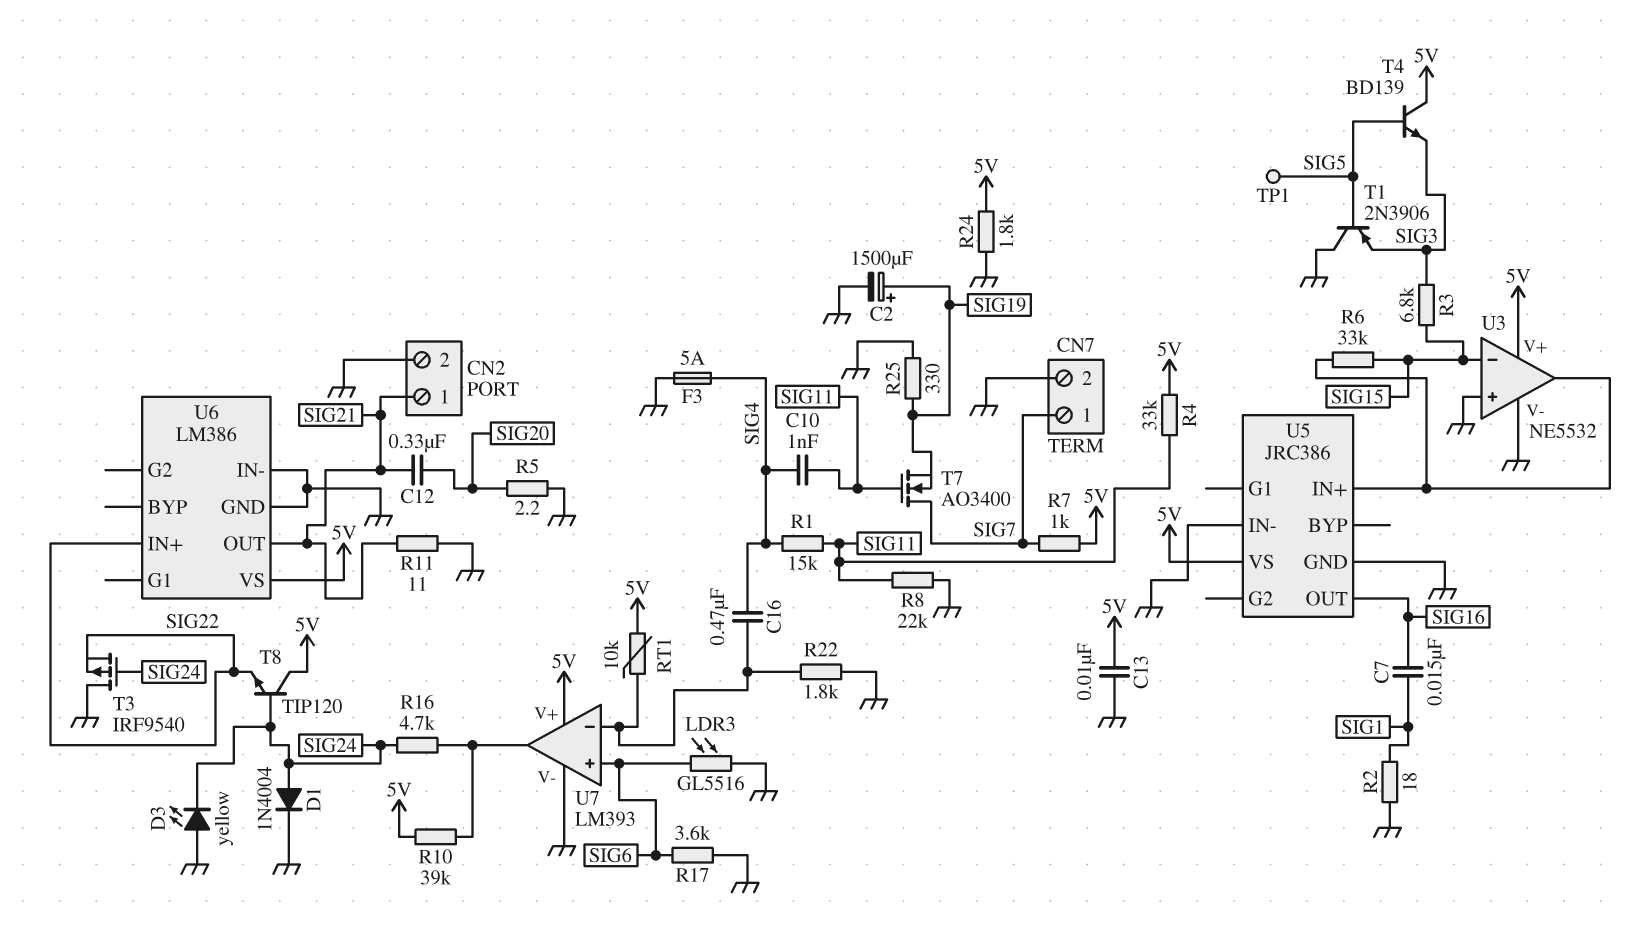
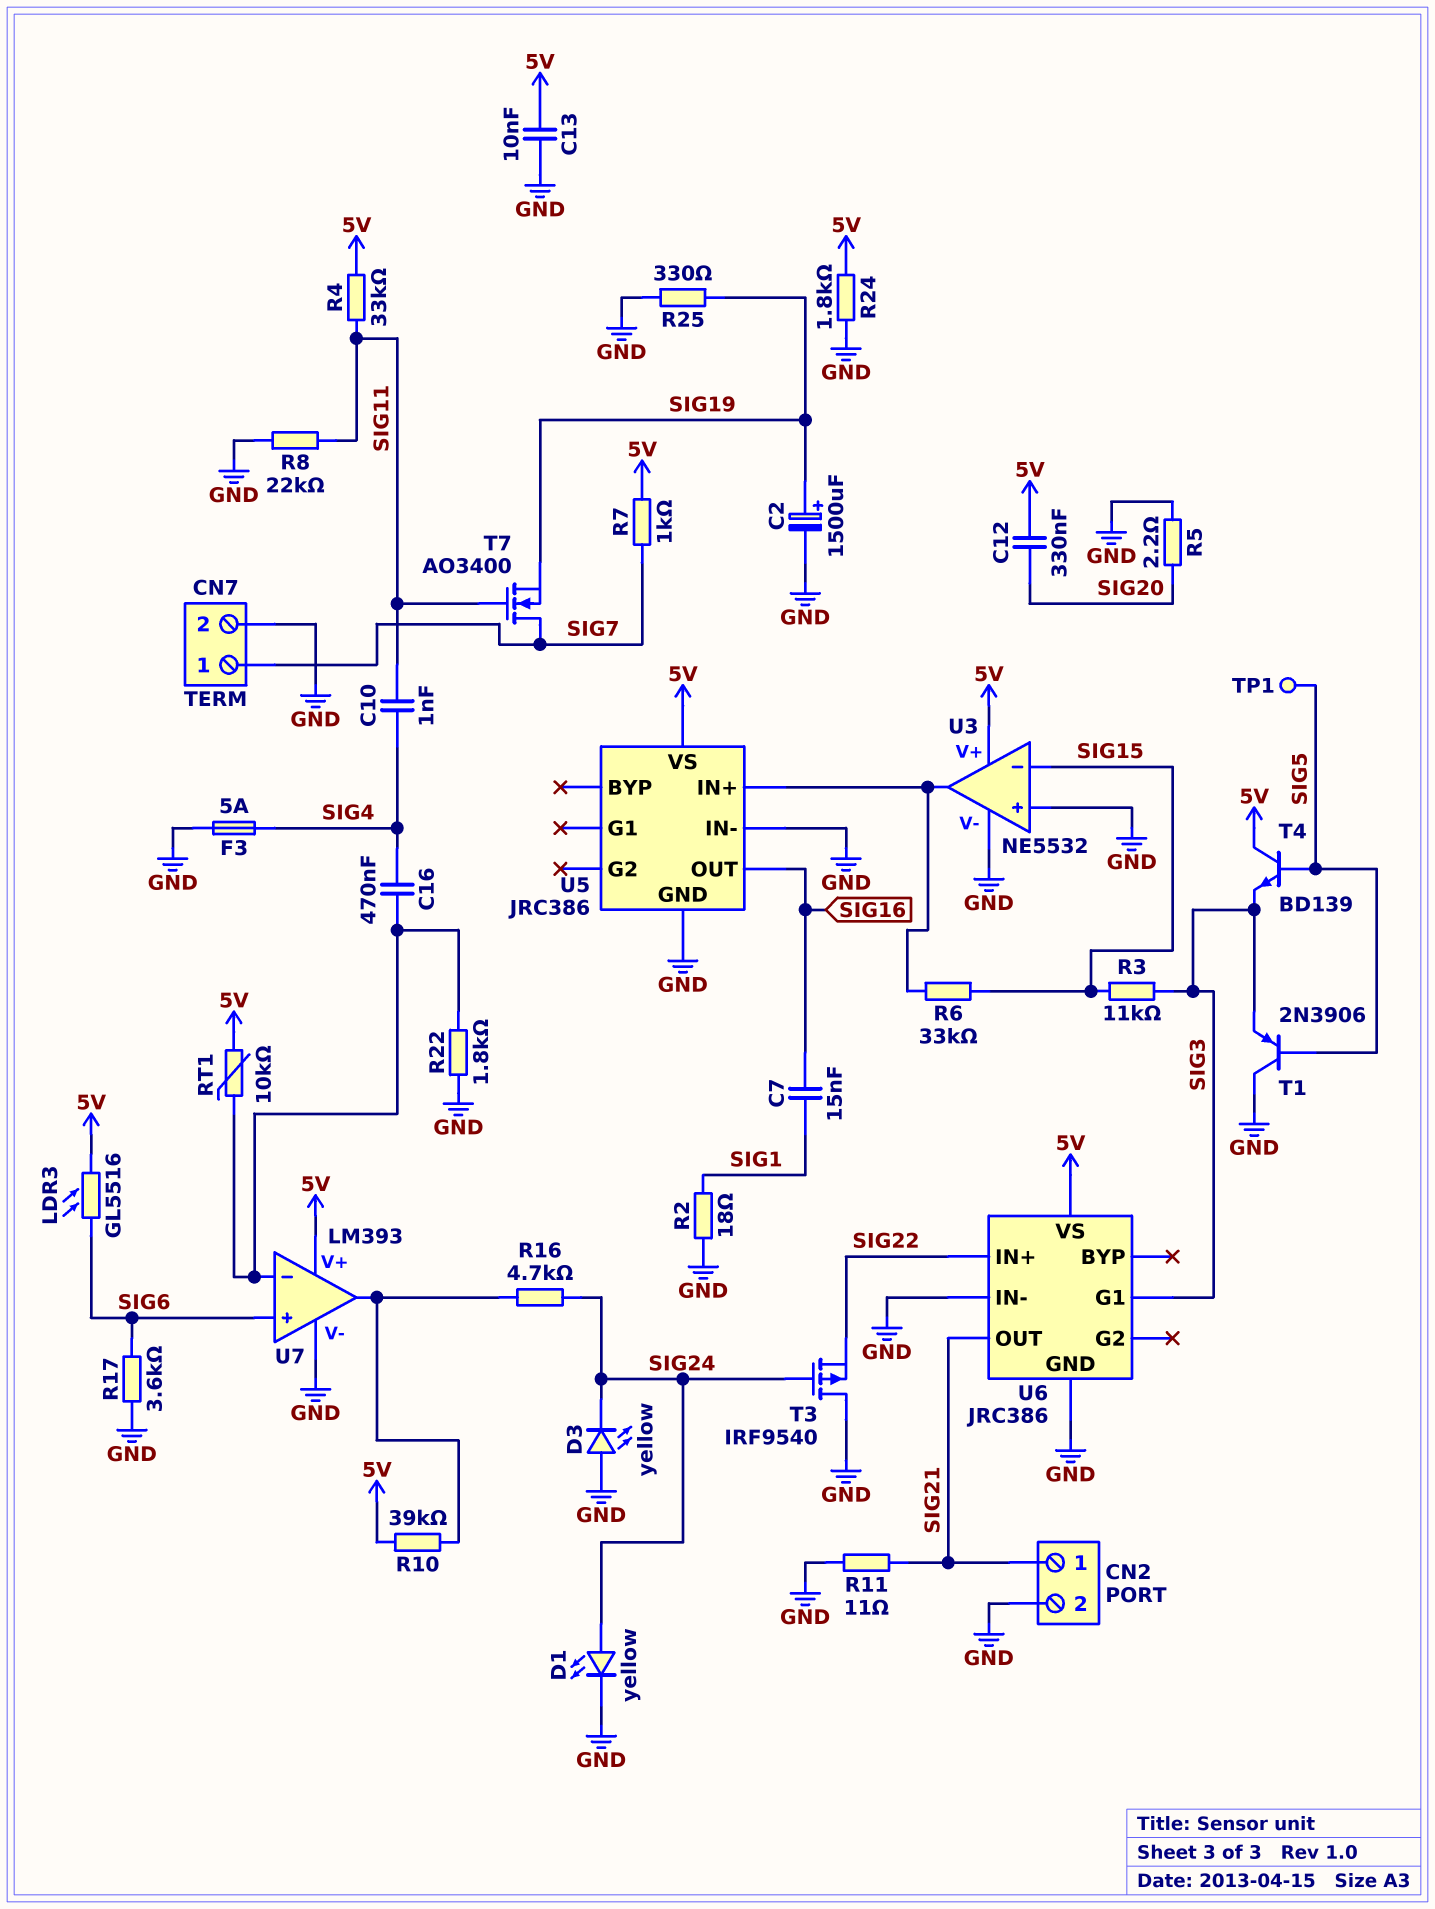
C12: 330nF (SIG20, SIG21) -> 330nF (5V, SIG20)
D1: diode 1N4004 (A SIG24, K GND) -> LED yellow (A SIG24, K GND)
LDR3: GL5516 (GND, SIG6) -> GL5516 (5V, SIG6)
R1: 15k (SIG4, SIG11) -> none
R3: 6.8k (SIG3, SIG15) -> 11k (SIG3, SIG15)
T8: NPN TIP120 (B SIG24, C 5V, E SIG22) -> none
U6: LM386 -> JRC386
U6 pin G1: none -> SIG3

